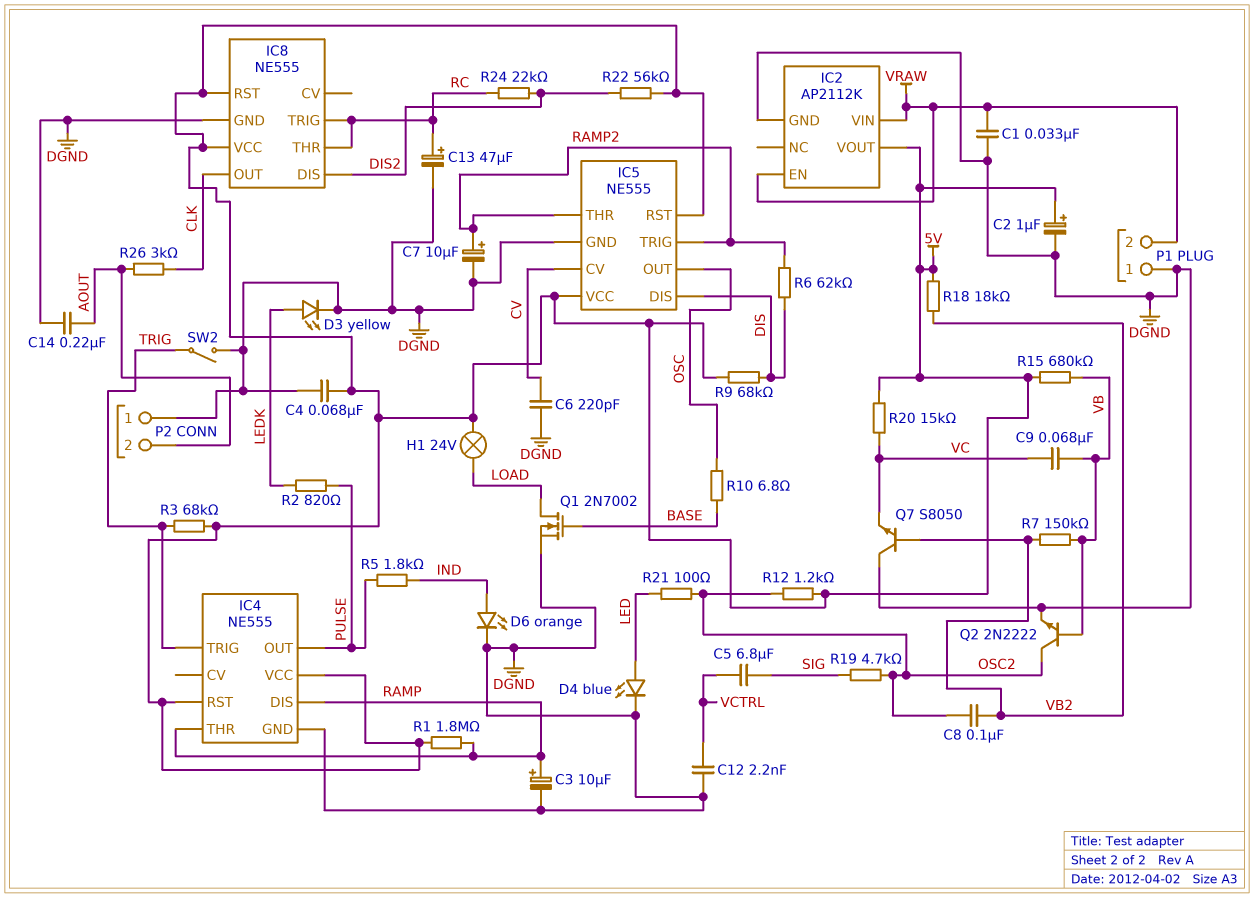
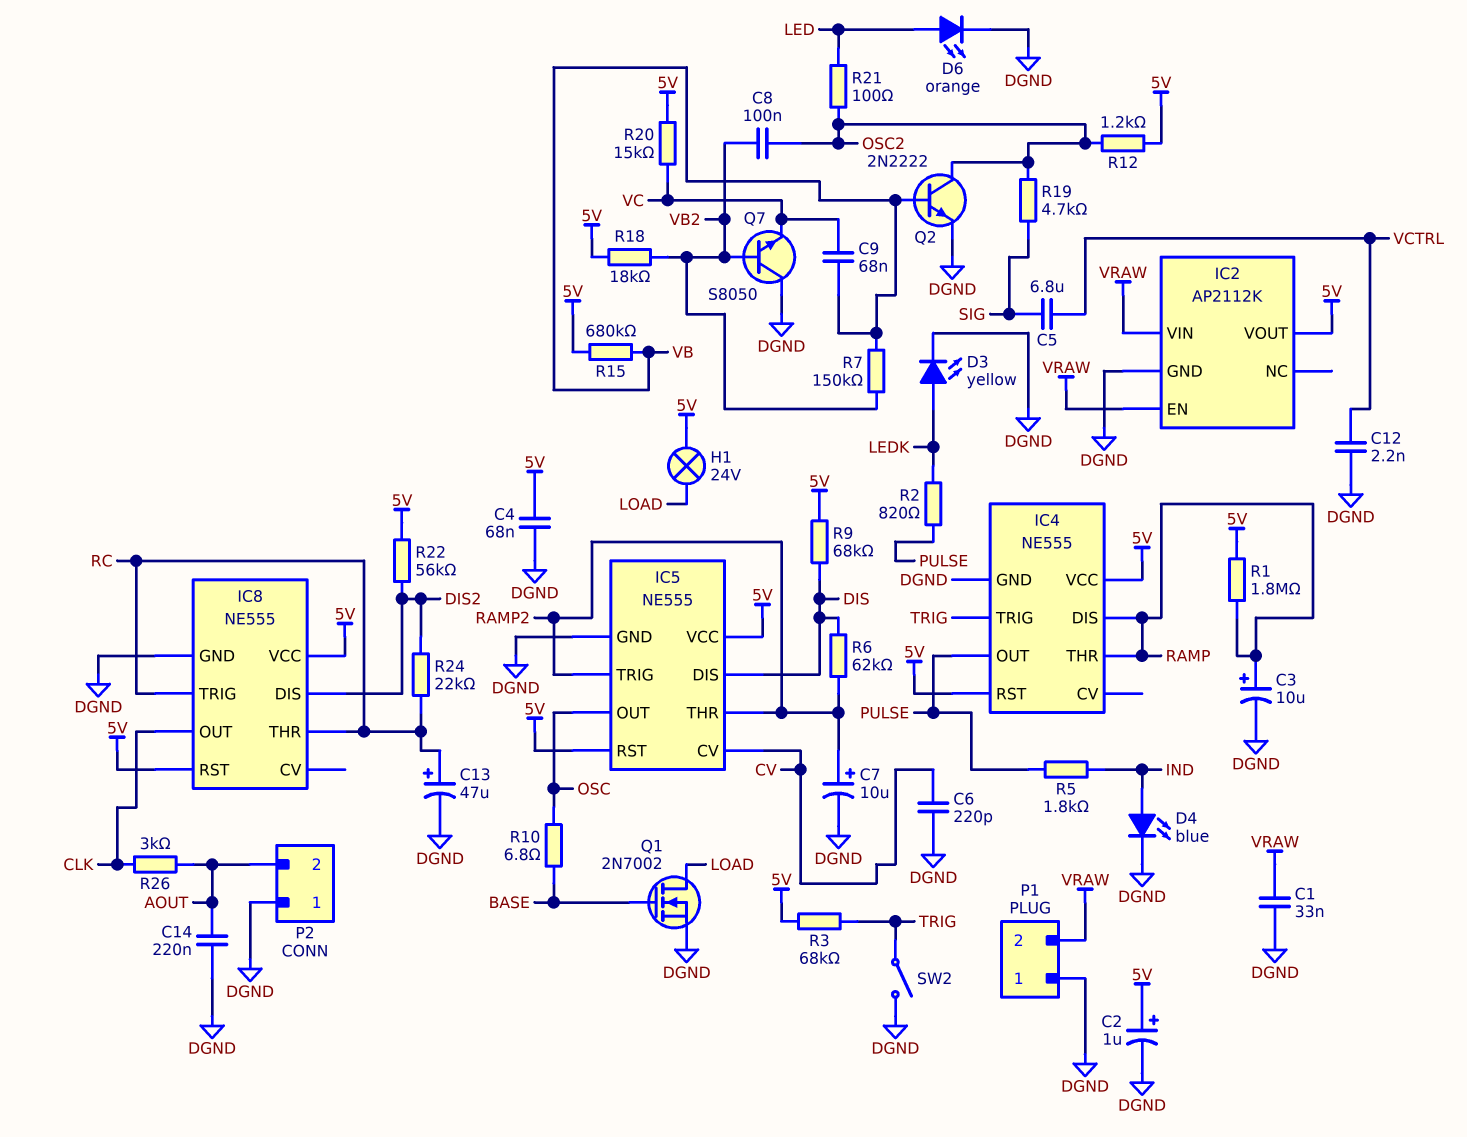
D4: LED blue (A LED, K DGND) -> LED blue (A IND, K DGND)
D6: LED orange (A IND, K DGND) -> LED orange (A LED, K DGND)

